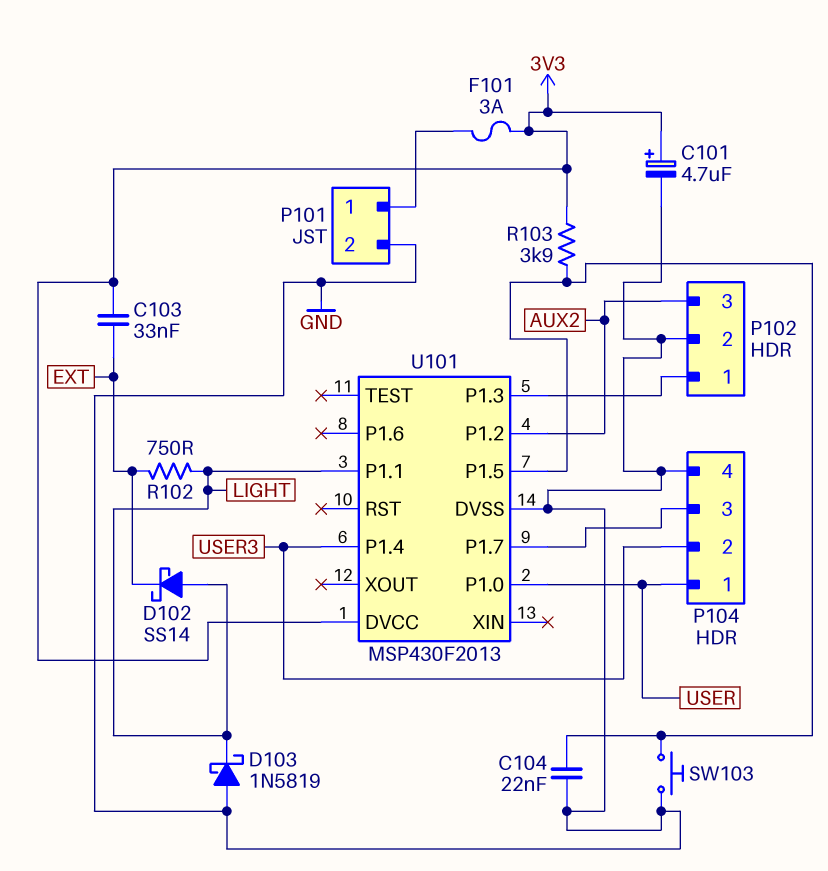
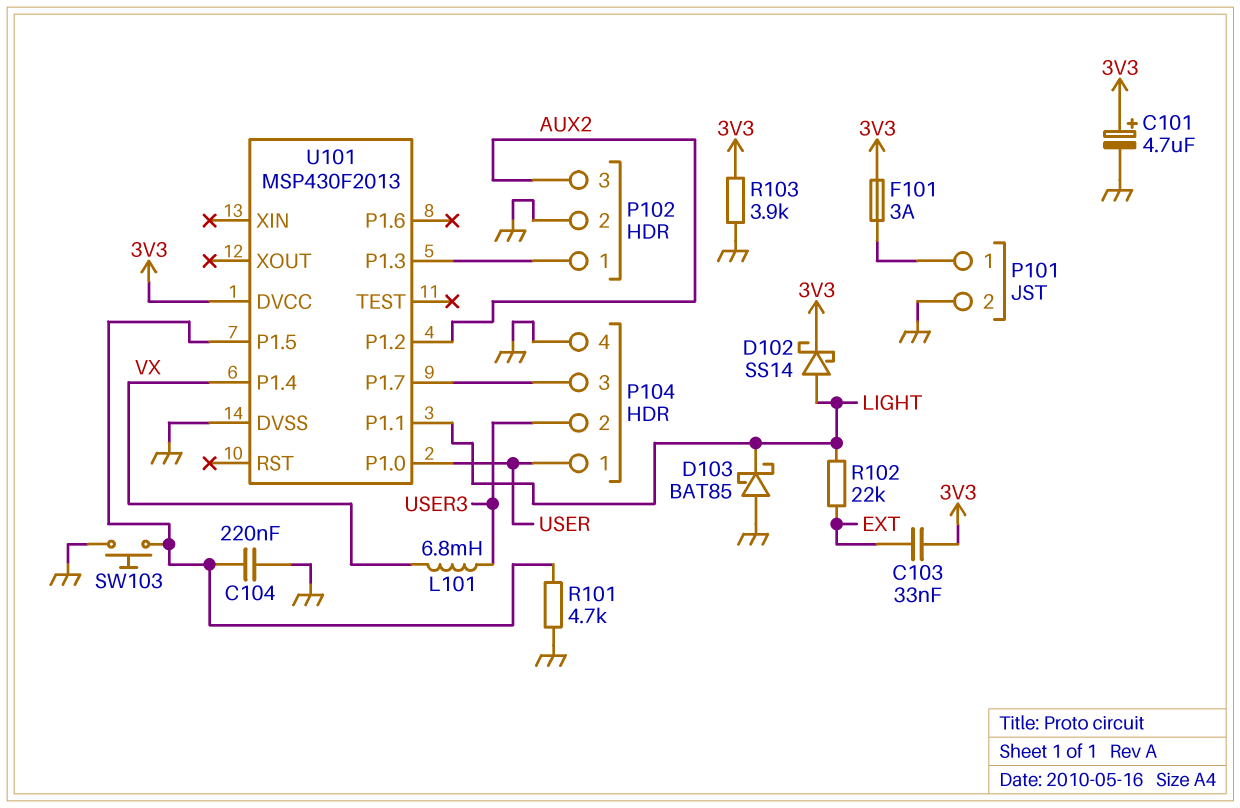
C104: 22nF (GND, U101/P1.5) -> 220nF (GND, U101/P1.5)
D102: schottky SS14 (A LIGHT, K EXT) -> schottky SS14 (A LIGHT, K 3V3)
D103: schottky 1N5819 (A GND, K LIGHT) -> schottky BAT85 (A GND, K LIGHT)
L101: none -> 6.8mH (USER3, VX)
R101: none -> 4.7k (GND, U101/P1.5)
R102: 750 (EXT, LIGHT) -> 22k (EXT, LIGHT)
R103: 3.9k (3V3, U101/P1.5) -> 3.9k (3V3, GND)
U101 pin P1.4: USER3 -> VX

